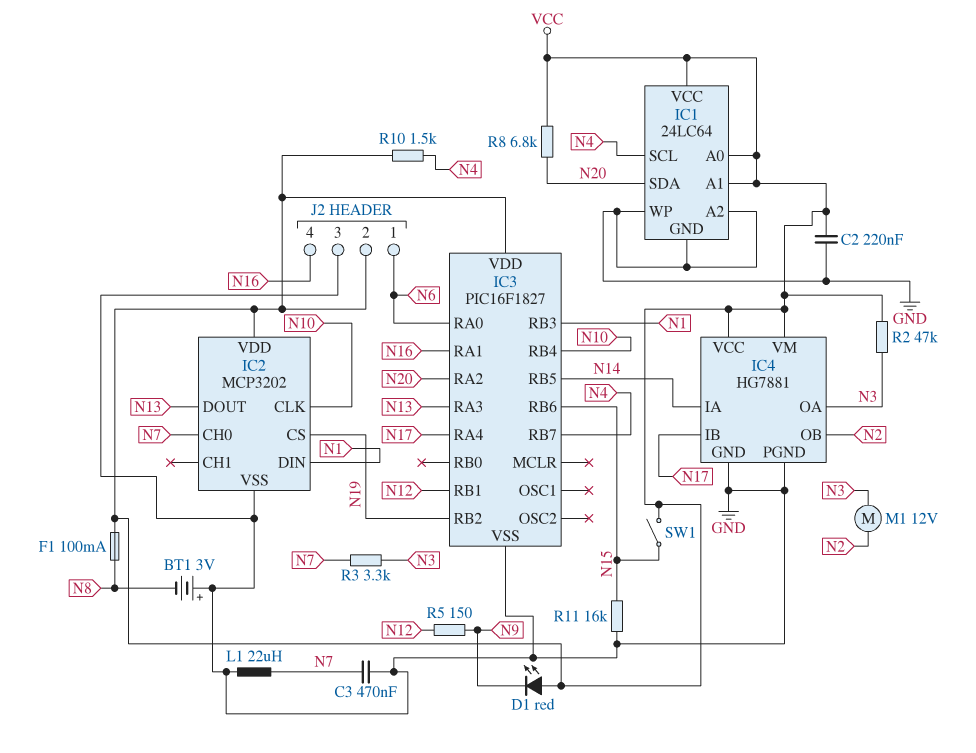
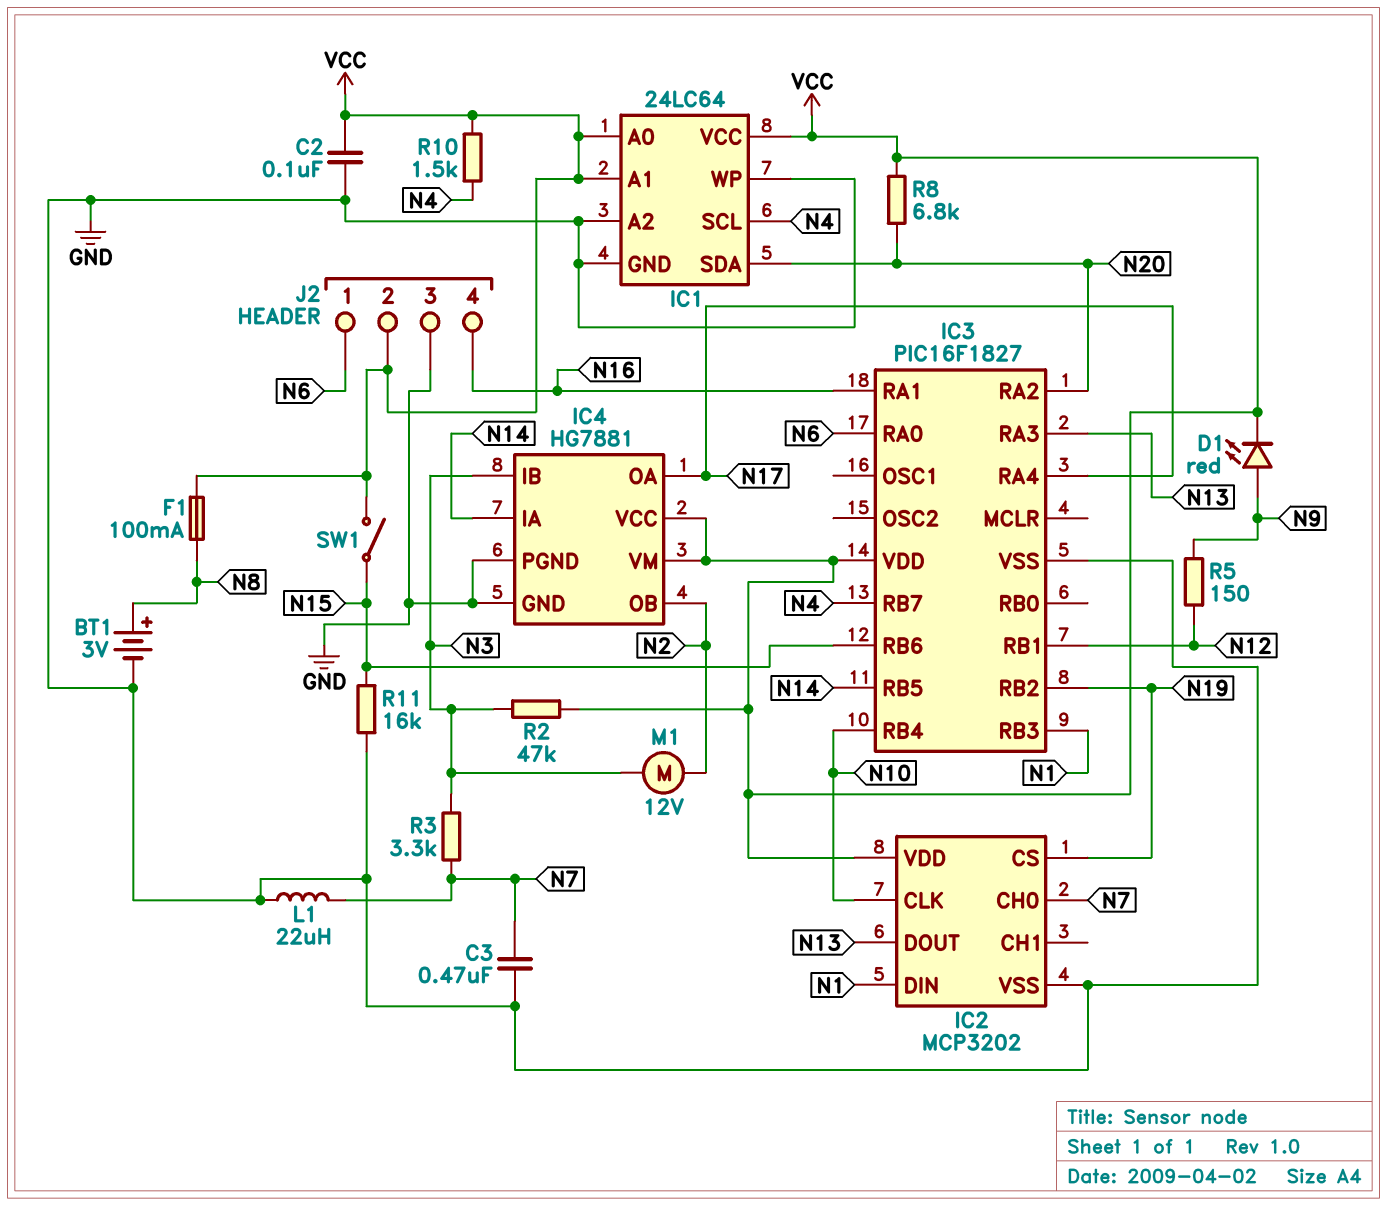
BT1: 3V (plus GND, minus N8) -> 3V (plus N8, minus GND)
C2: 220nF (GND, VCC) -> 100nF (GND, VCC)
D1: LED red (A VCC, K N9) -> LED red (A N9, K VCC)
IC4 pin IB: N17 -> N3
IC4 pin OA: N3 -> N17

